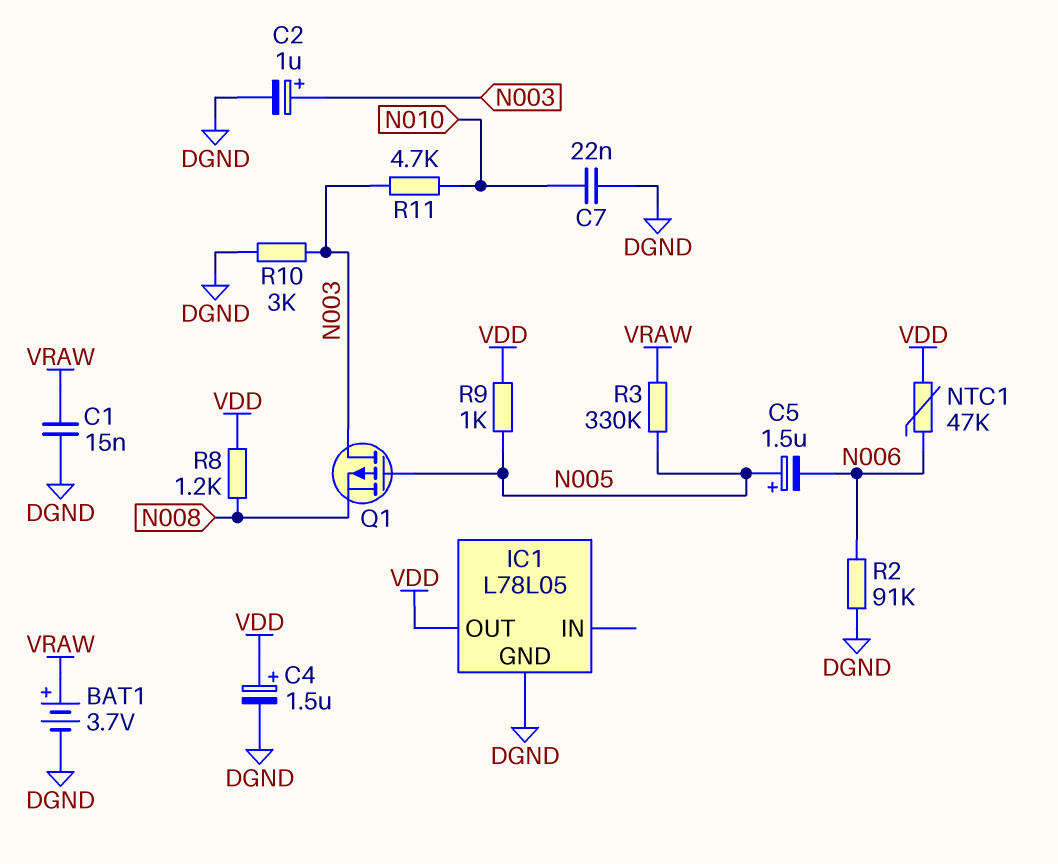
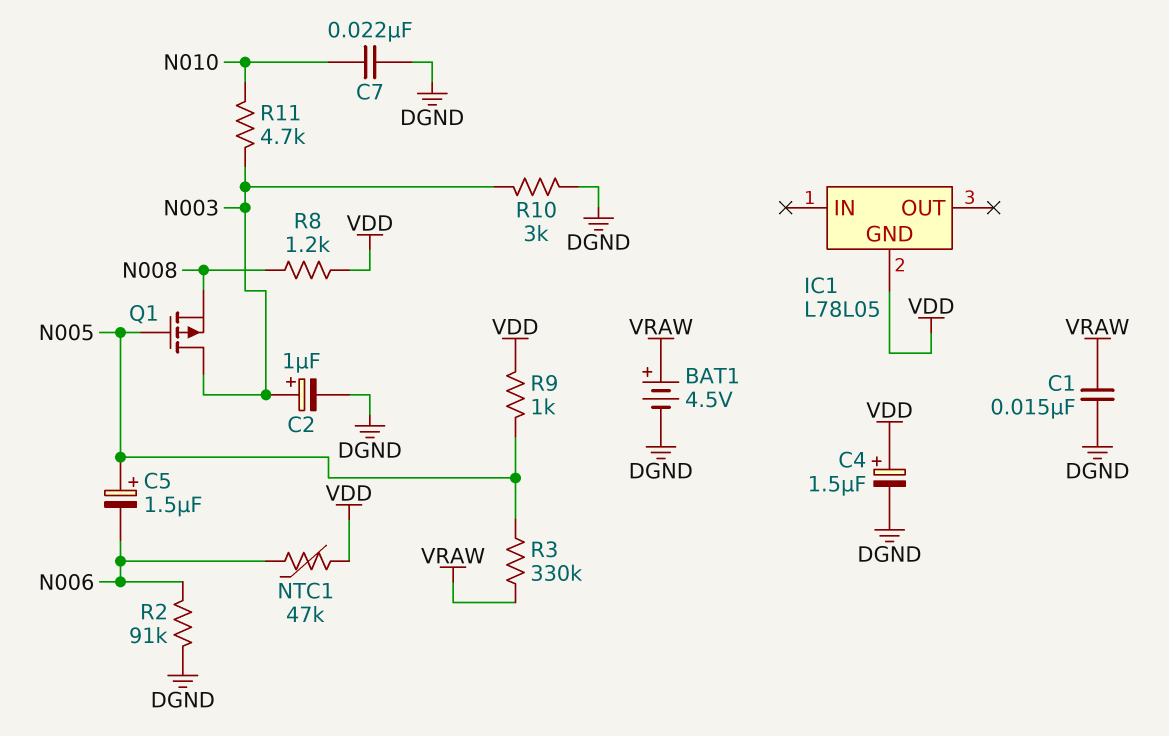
BAT1: 3.7V (plus VRAW, minus DGND) -> 4.5V (plus VRAW, minus DGND)
IC1 pin GND: DGND -> VDD
IC1 pin OUT: VDD -> none

